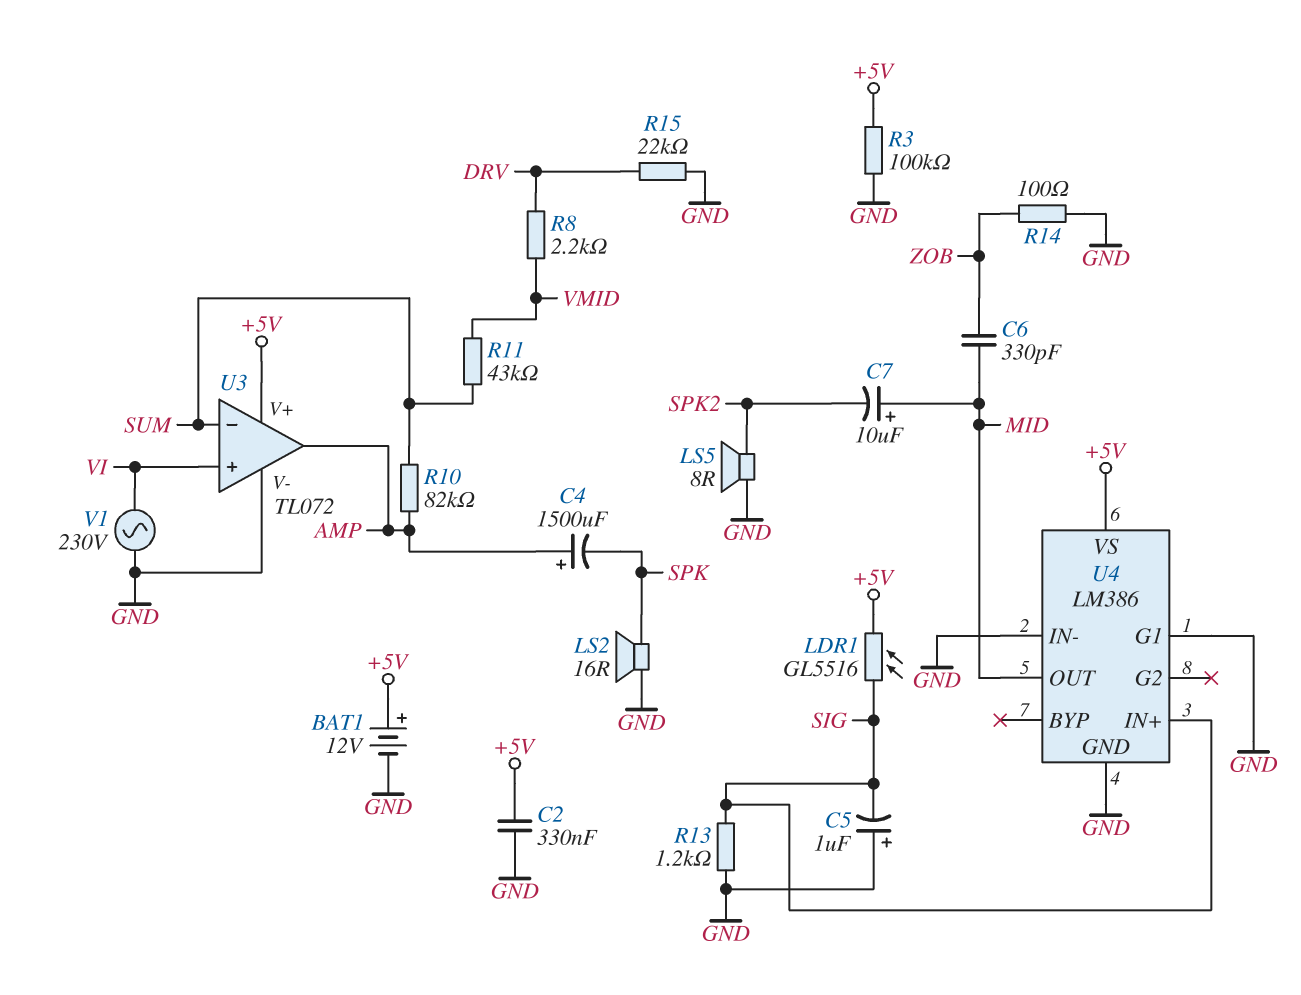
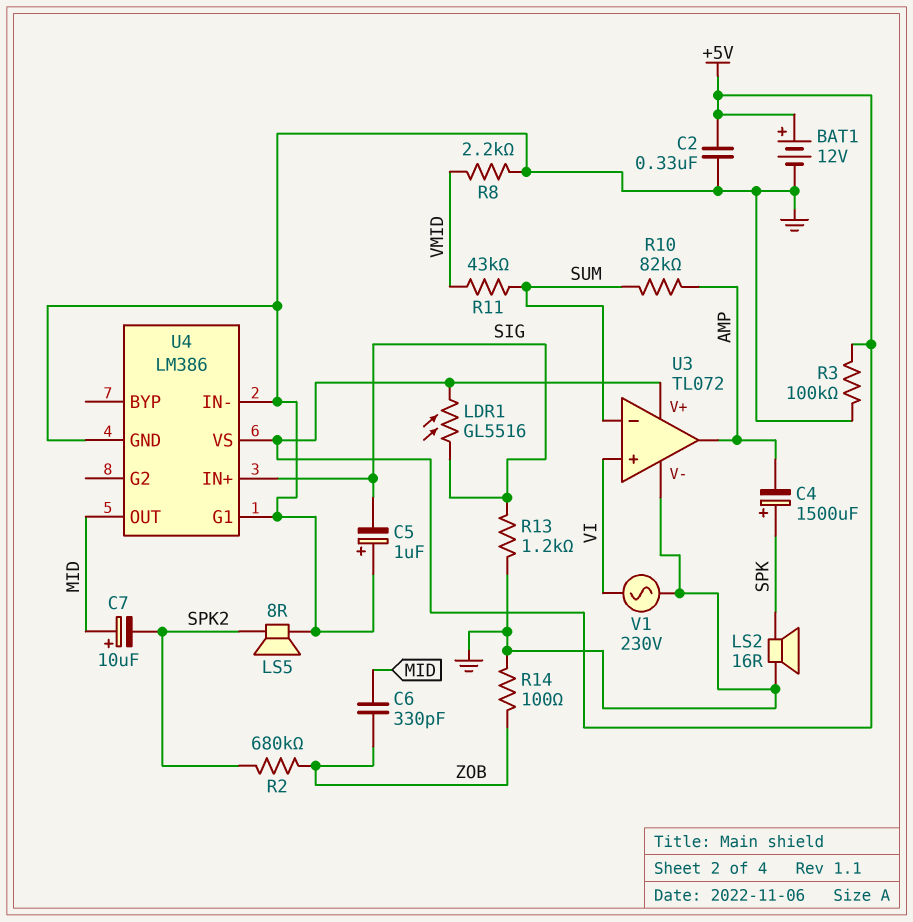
C4: 1500uF (plus AMP, minus SPK) -> 1500uF (plus SPK, minus AMP)
R2: none -> 680k (SPK2, ZOB)
R8: 2.2k (DRV, VMID) -> 2.2k (GND, VMID)
R15: 22k (DRV, GND) -> none

